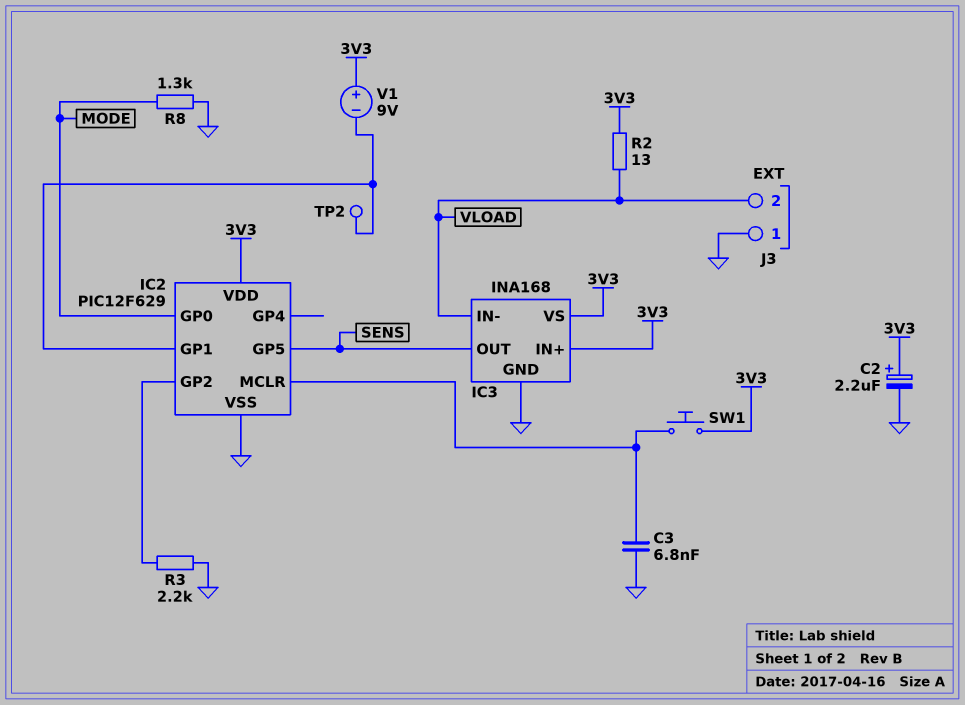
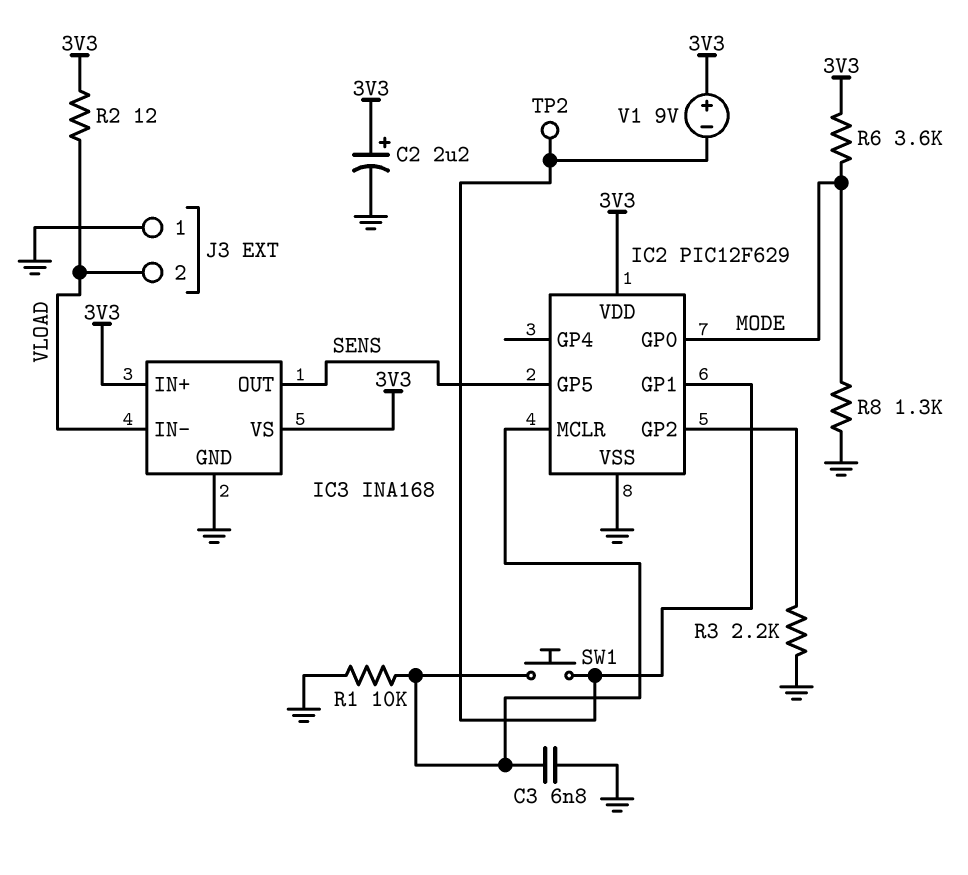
R1: none -> 10k (GND, IC2/MCLR)
R2: 13 (3V3, VLOAD) -> 12 (3V3, VLOAD)
R6: none -> 3.6k (3V3, MODE)
SW1: button (3V3, IC2/MCLR) -> button (IC2/GP1, IC2/MCLR)

